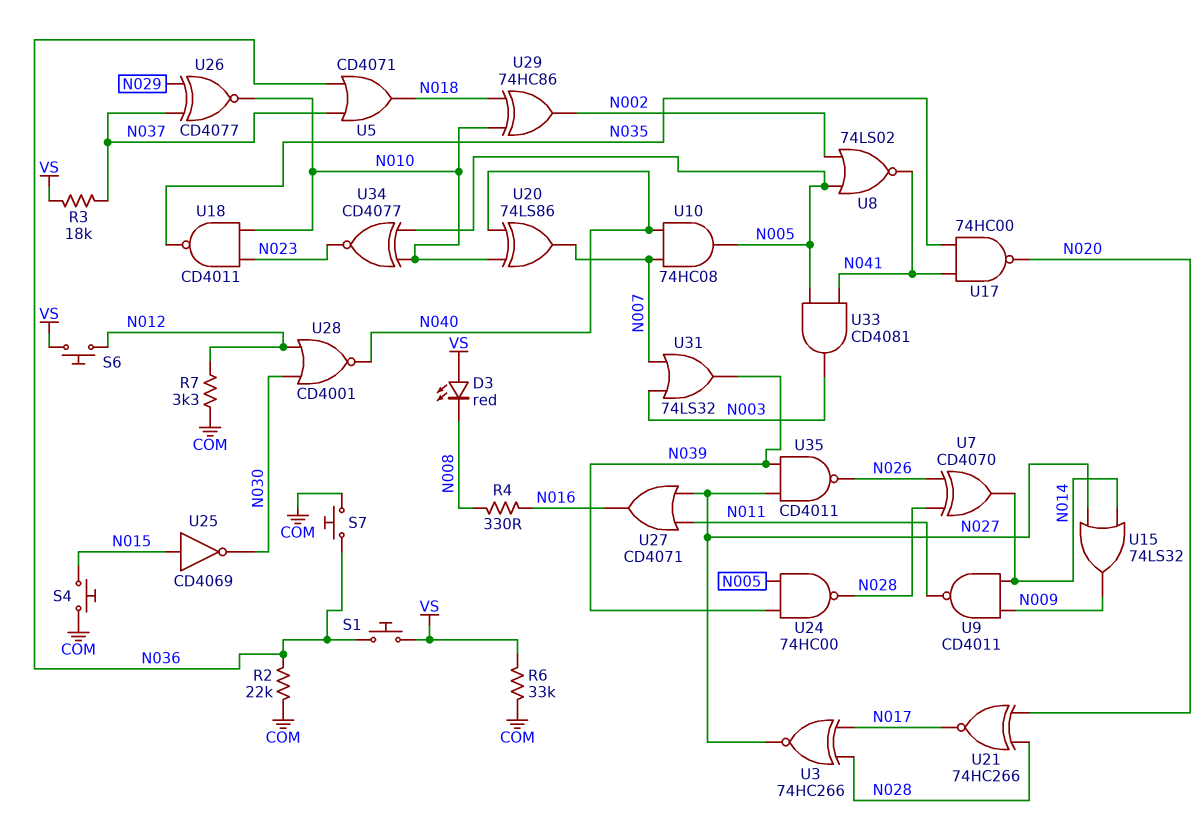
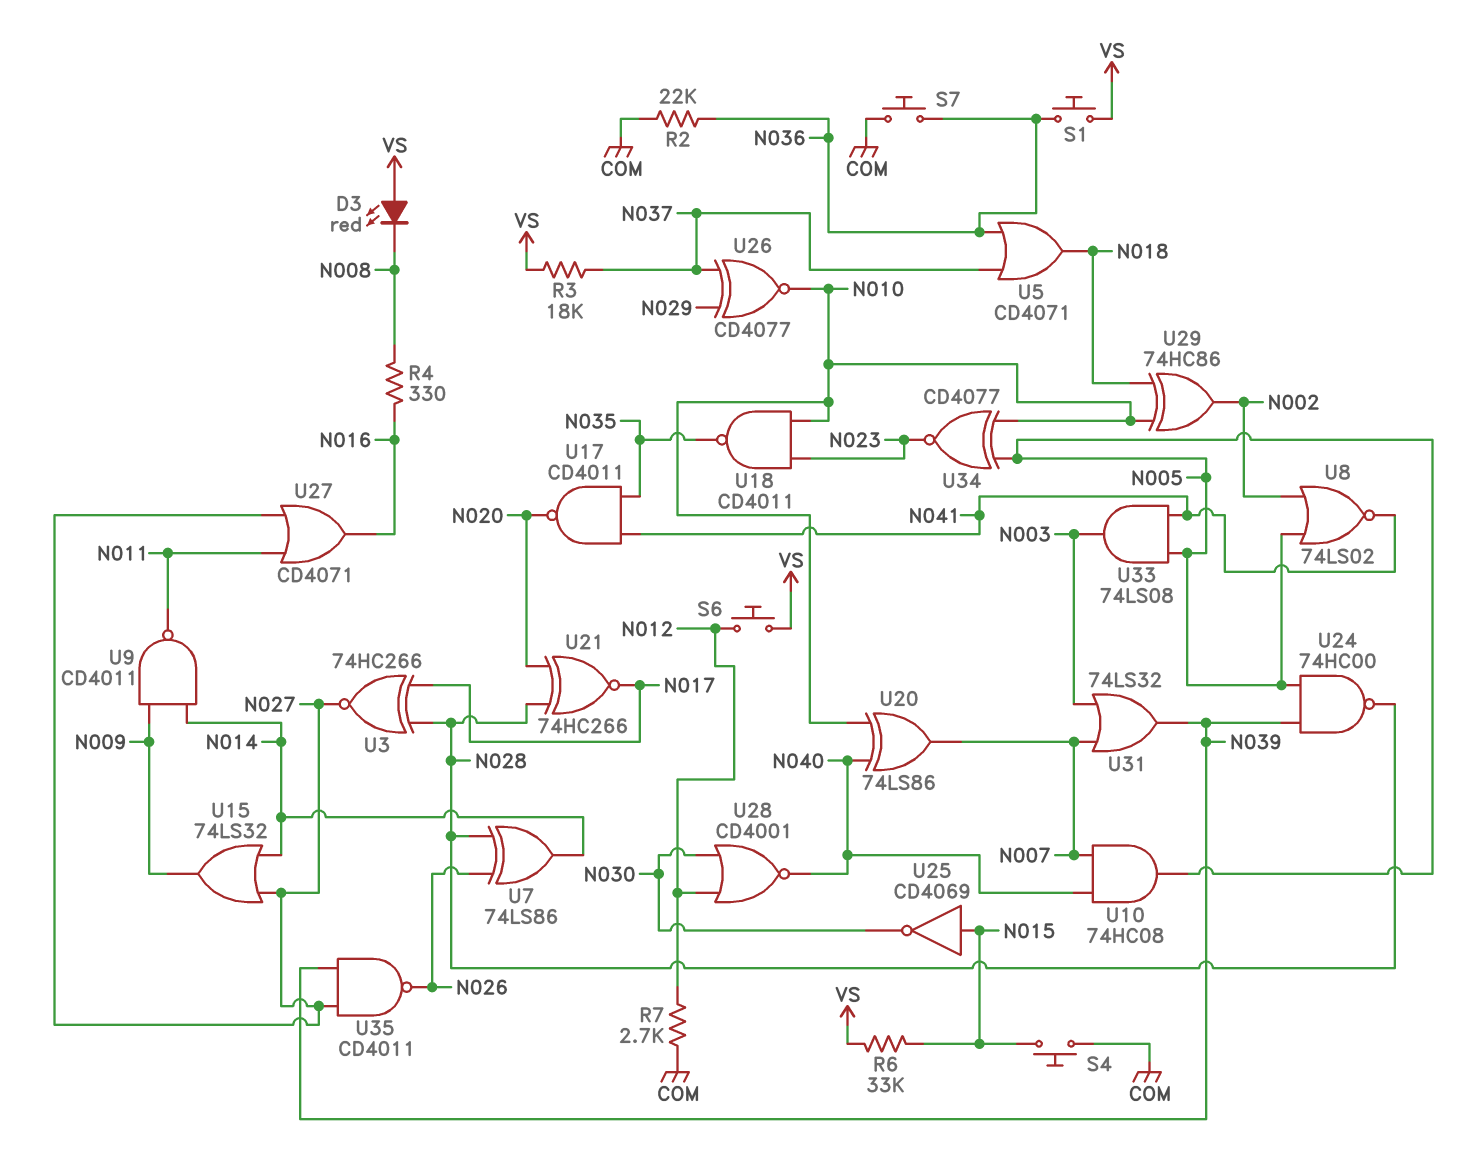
R6: 33k (COM, VS) -> 33k (N015, VS)
R7: 3.3k (COM, N012) -> 2.7k (COM, N012)
U7: XOR CD4070 (in N026, in N028, out N014) -> XOR 74LS86 (in N026, in N028, out N014)
U17: NAND 74HC00 (in N035, in N041, out N020) -> NAND CD4011 (in N035, in N041, out N020)
U33: AND CD4081 (in N005, in N041, out N003) -> AND 74LS08 (in N005, in N041, out N003)

